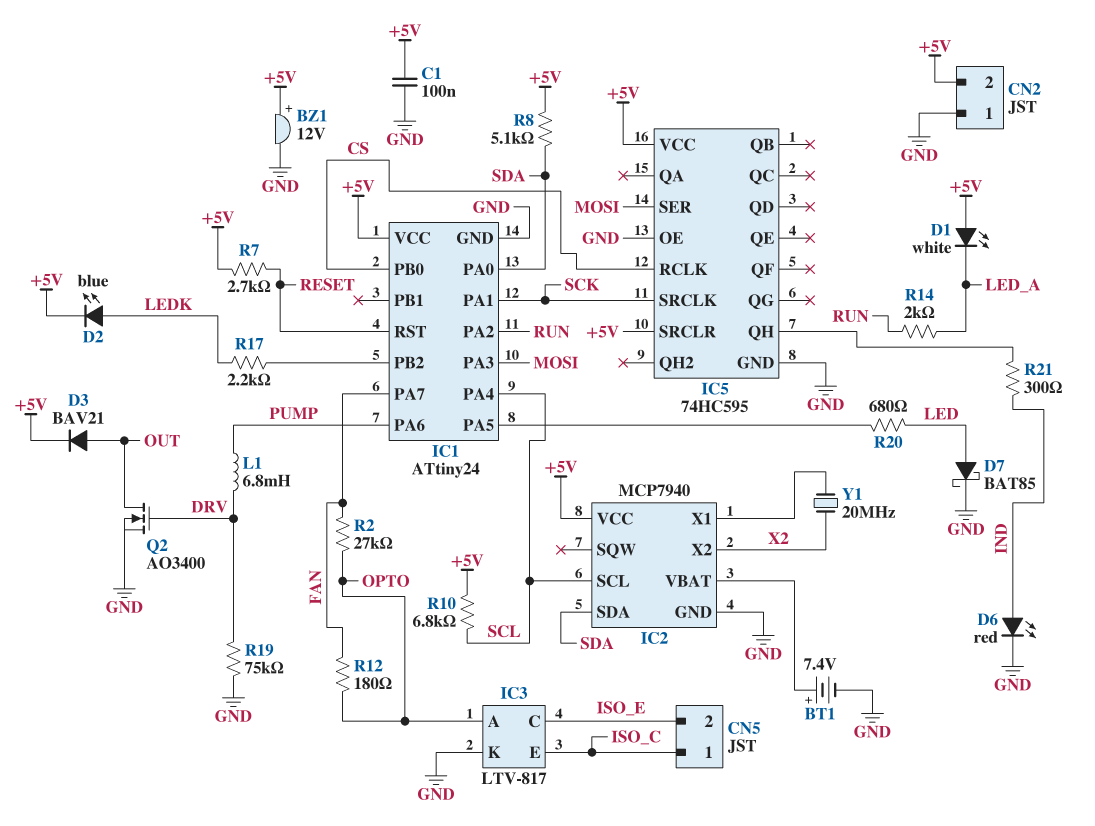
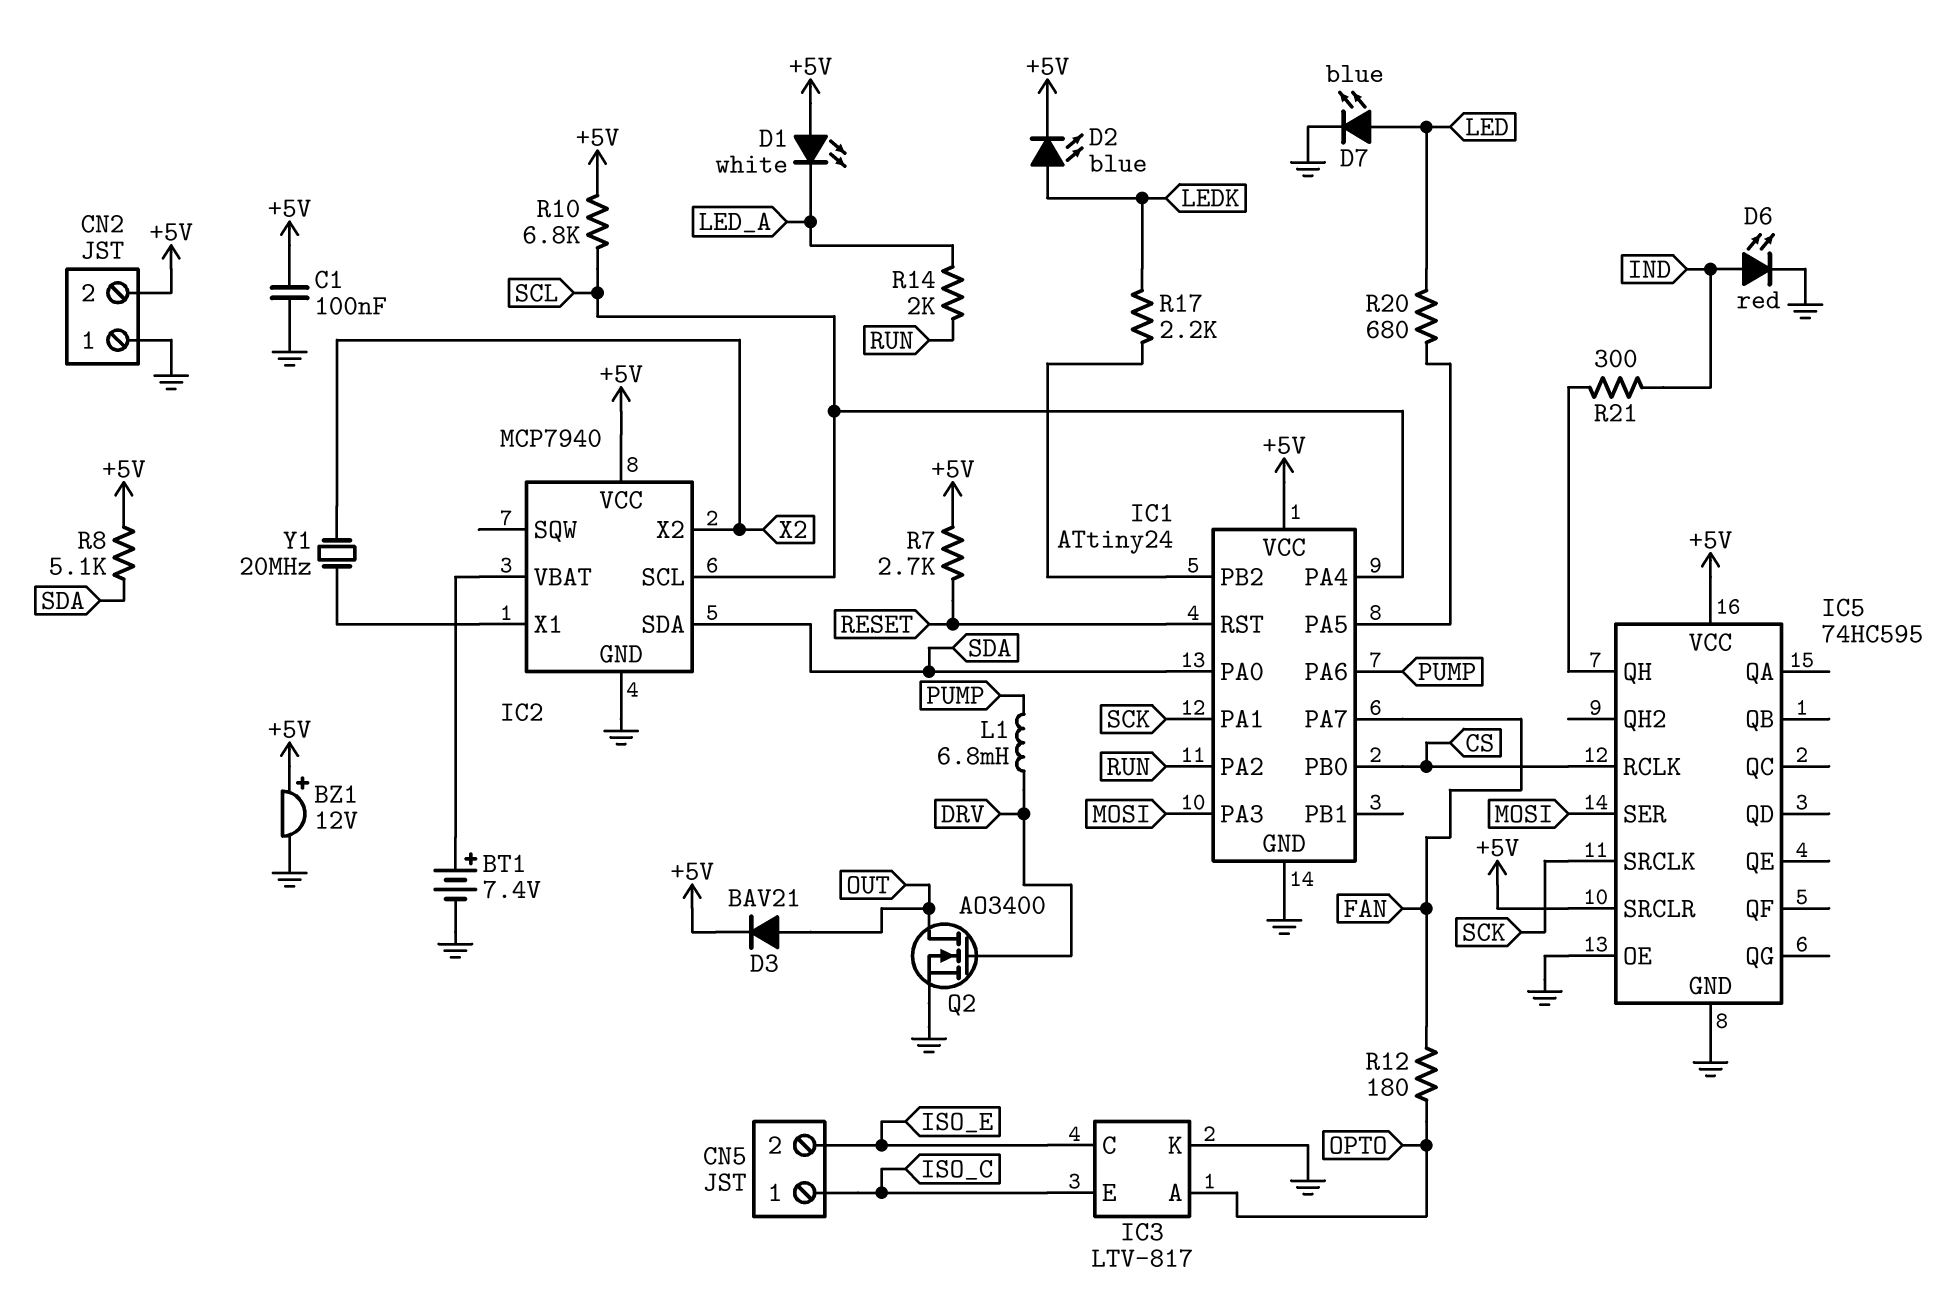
D7: schottky BAT85 (A LED, K GND) -> LED blue (A LED, K GND)
R2: 27k (FAN, OPTO) -> none
R19: 75k (DRV, GND) -> none

